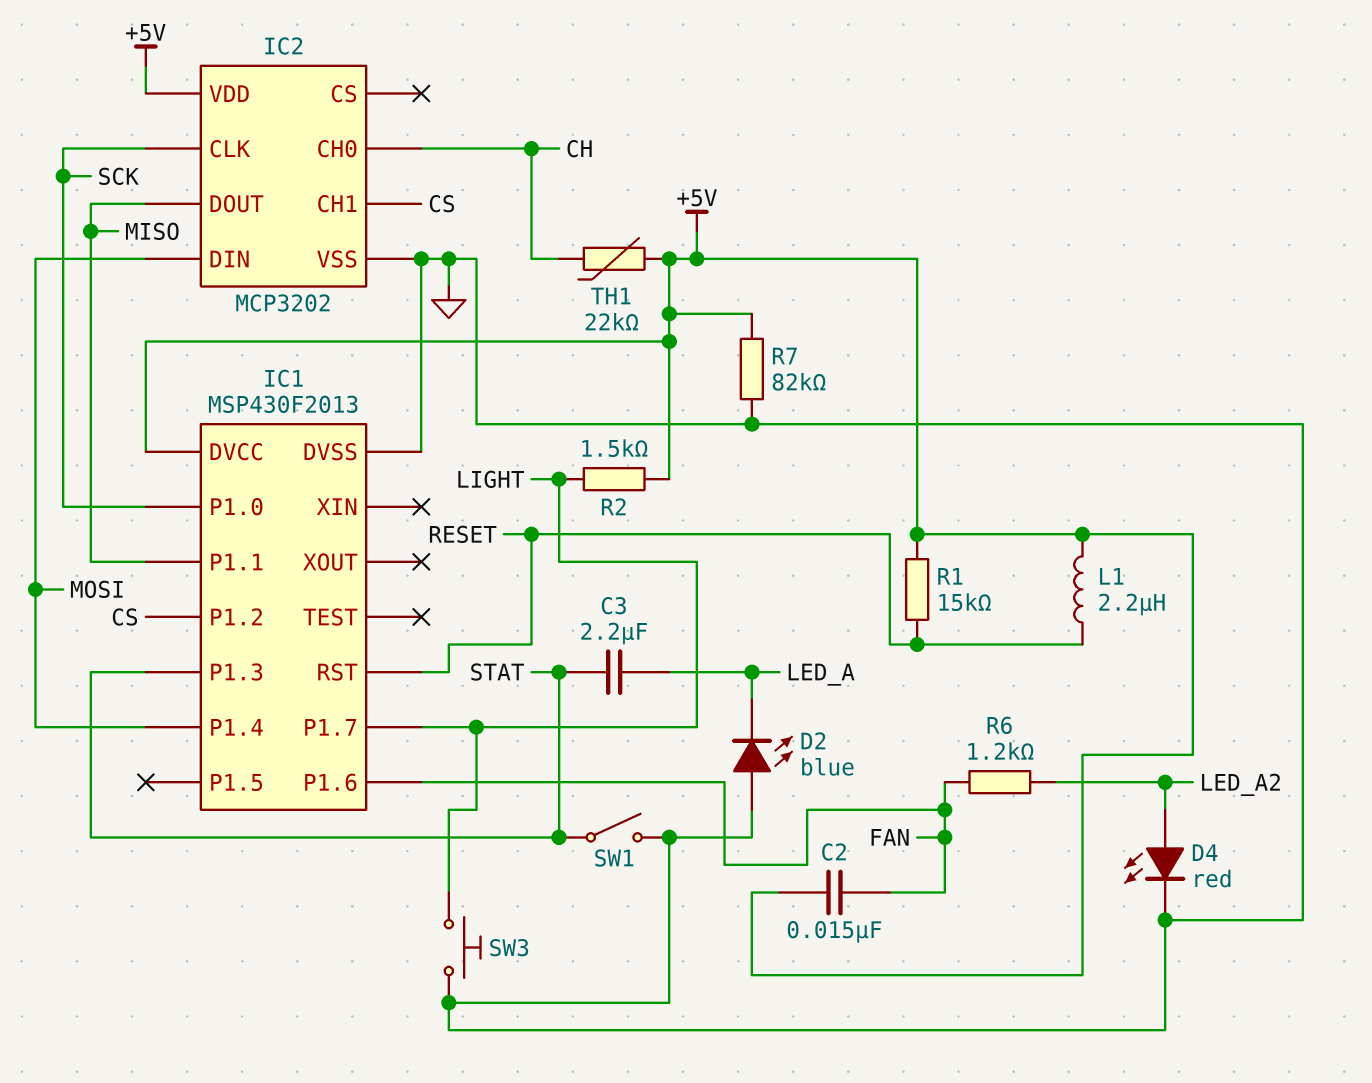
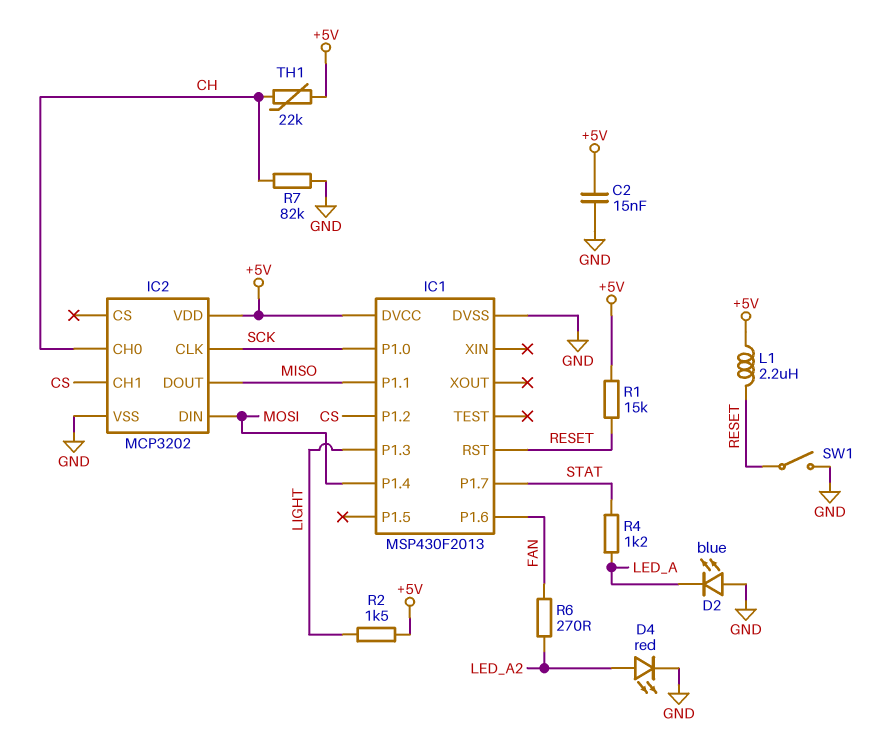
C2: 15nF (+5V, FAN) -> 15nF (+5V, GND)
C3: 2.2uF (LED_A, STAT) -> none
IC1 pin P1.3: STAT -> LIGHT
IC1 pin P1.7: LIGHT -> STAT
R4: none -> 1.2k (LED_A, STAT)
R6: 1.2k (FAN, LED_A2) -> 270 (FAN, LED_A2)
R7: 82k (+5V, GND) -> 82k (CH, GND)
SW1: switch (GND, STAT) -> switch (GND, RESET)
SW3: button (GND, LIGHT) -> none

